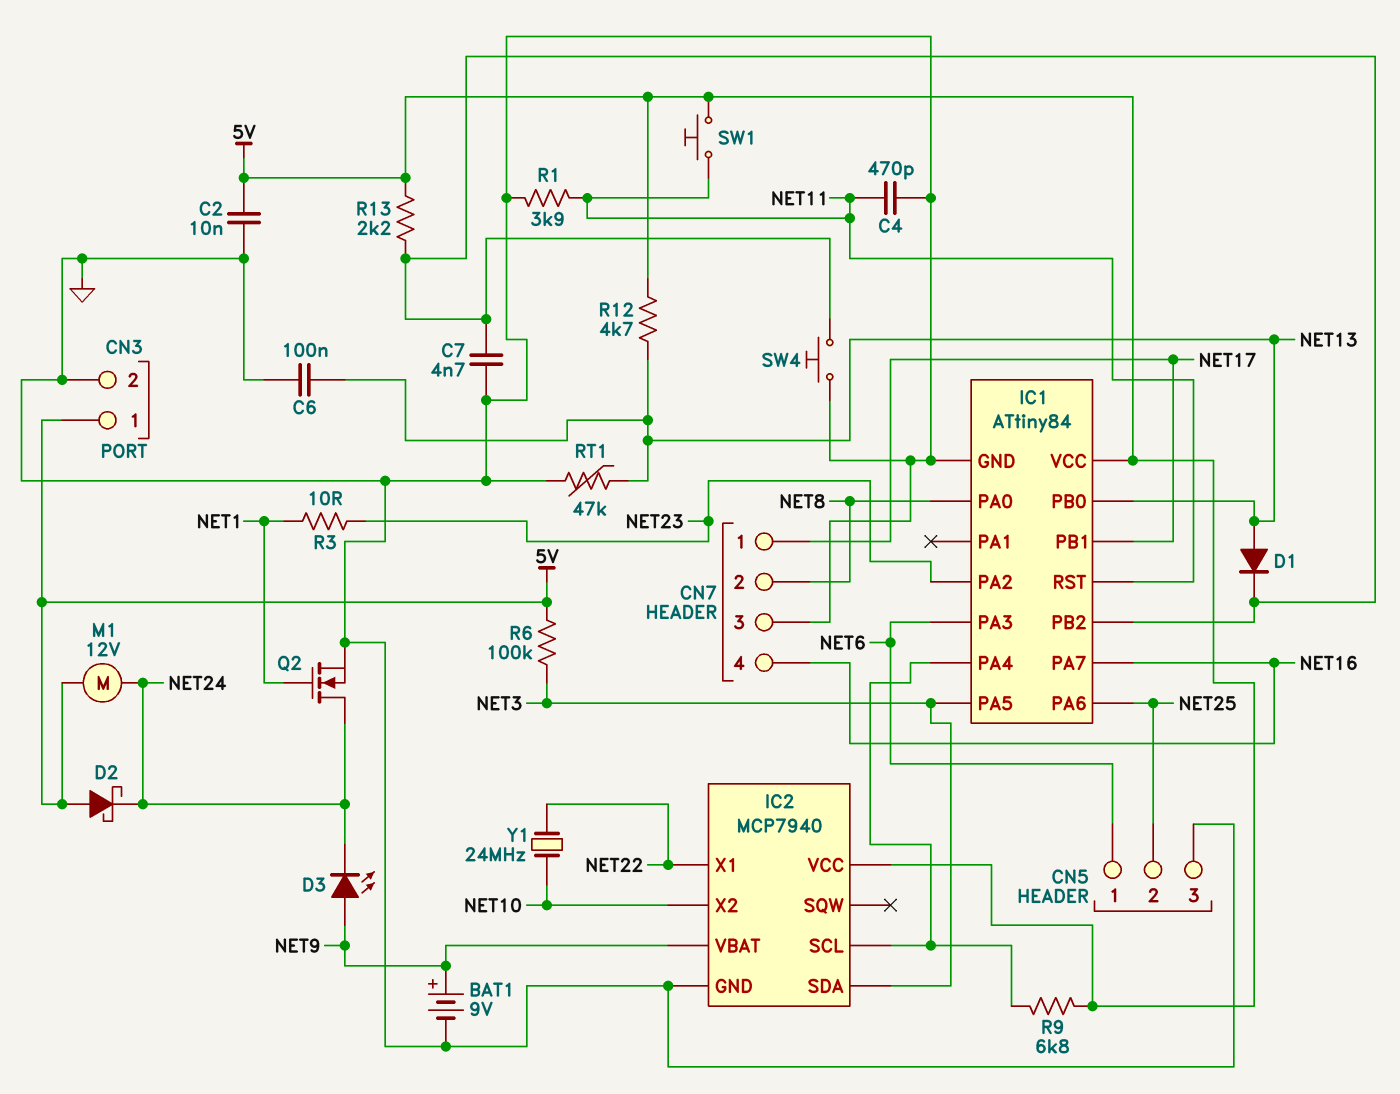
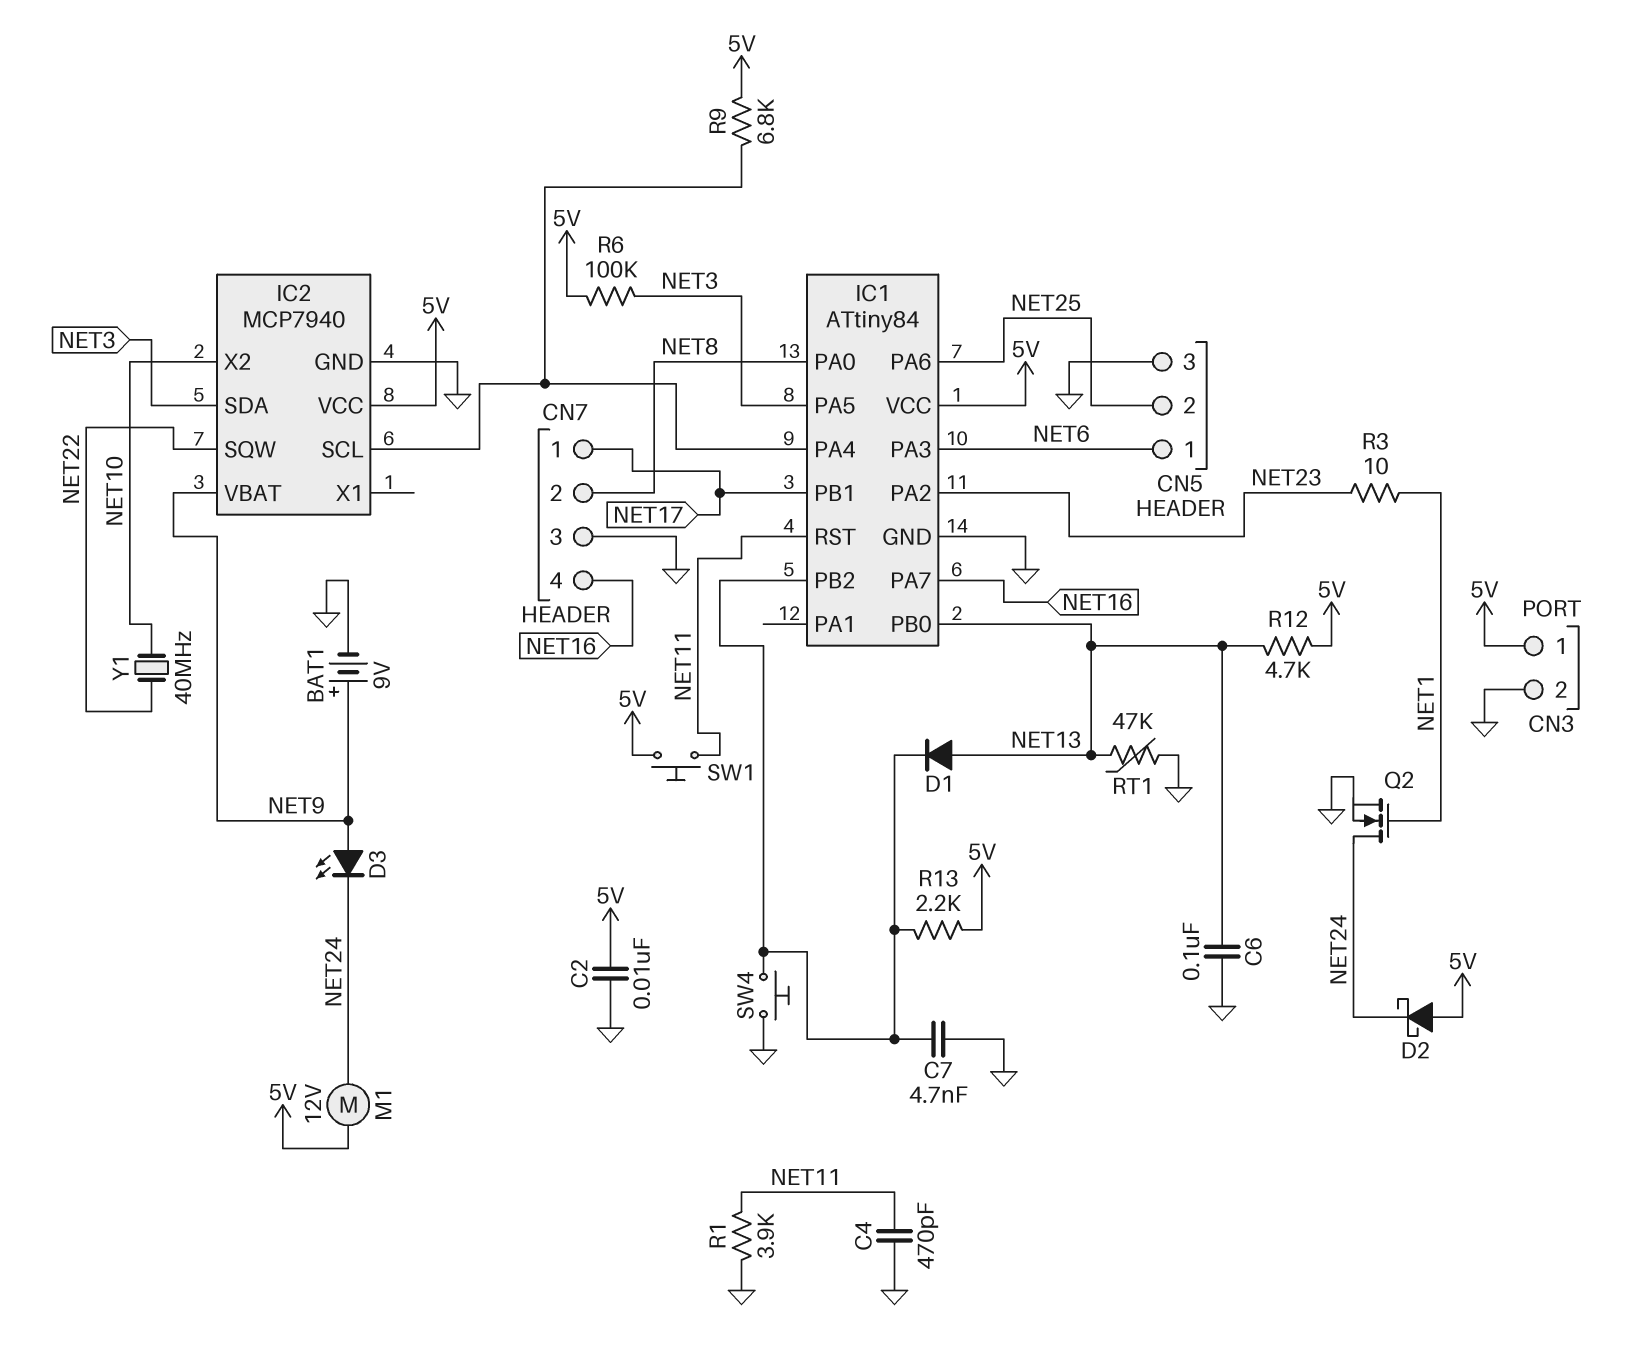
IC2 pin SQW: none -> NET22
IC2 pin X1: NET22 -> none
Y1: 24MHz (NET10, NET22) -> 40MHz (NET10, NET22)

